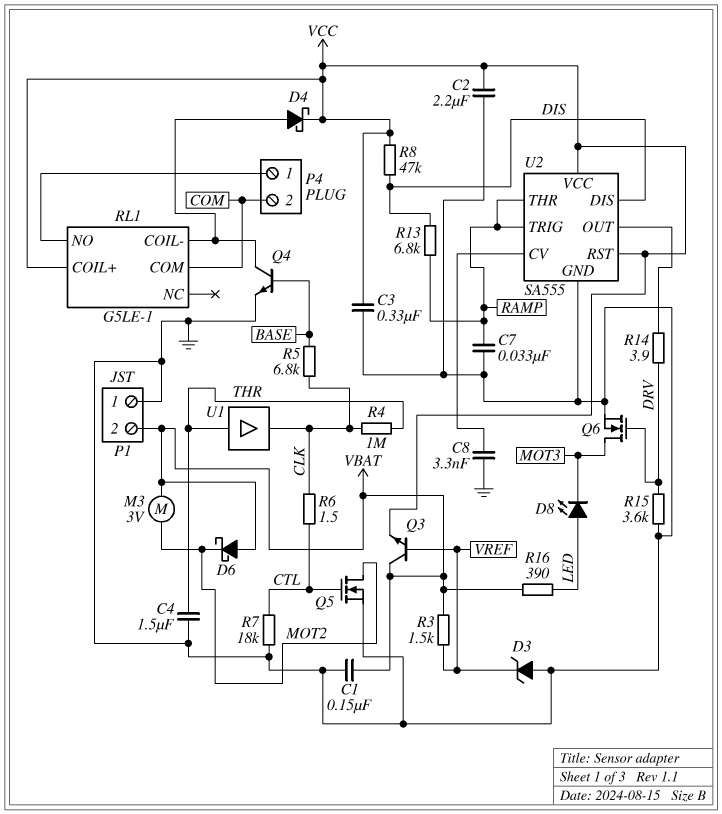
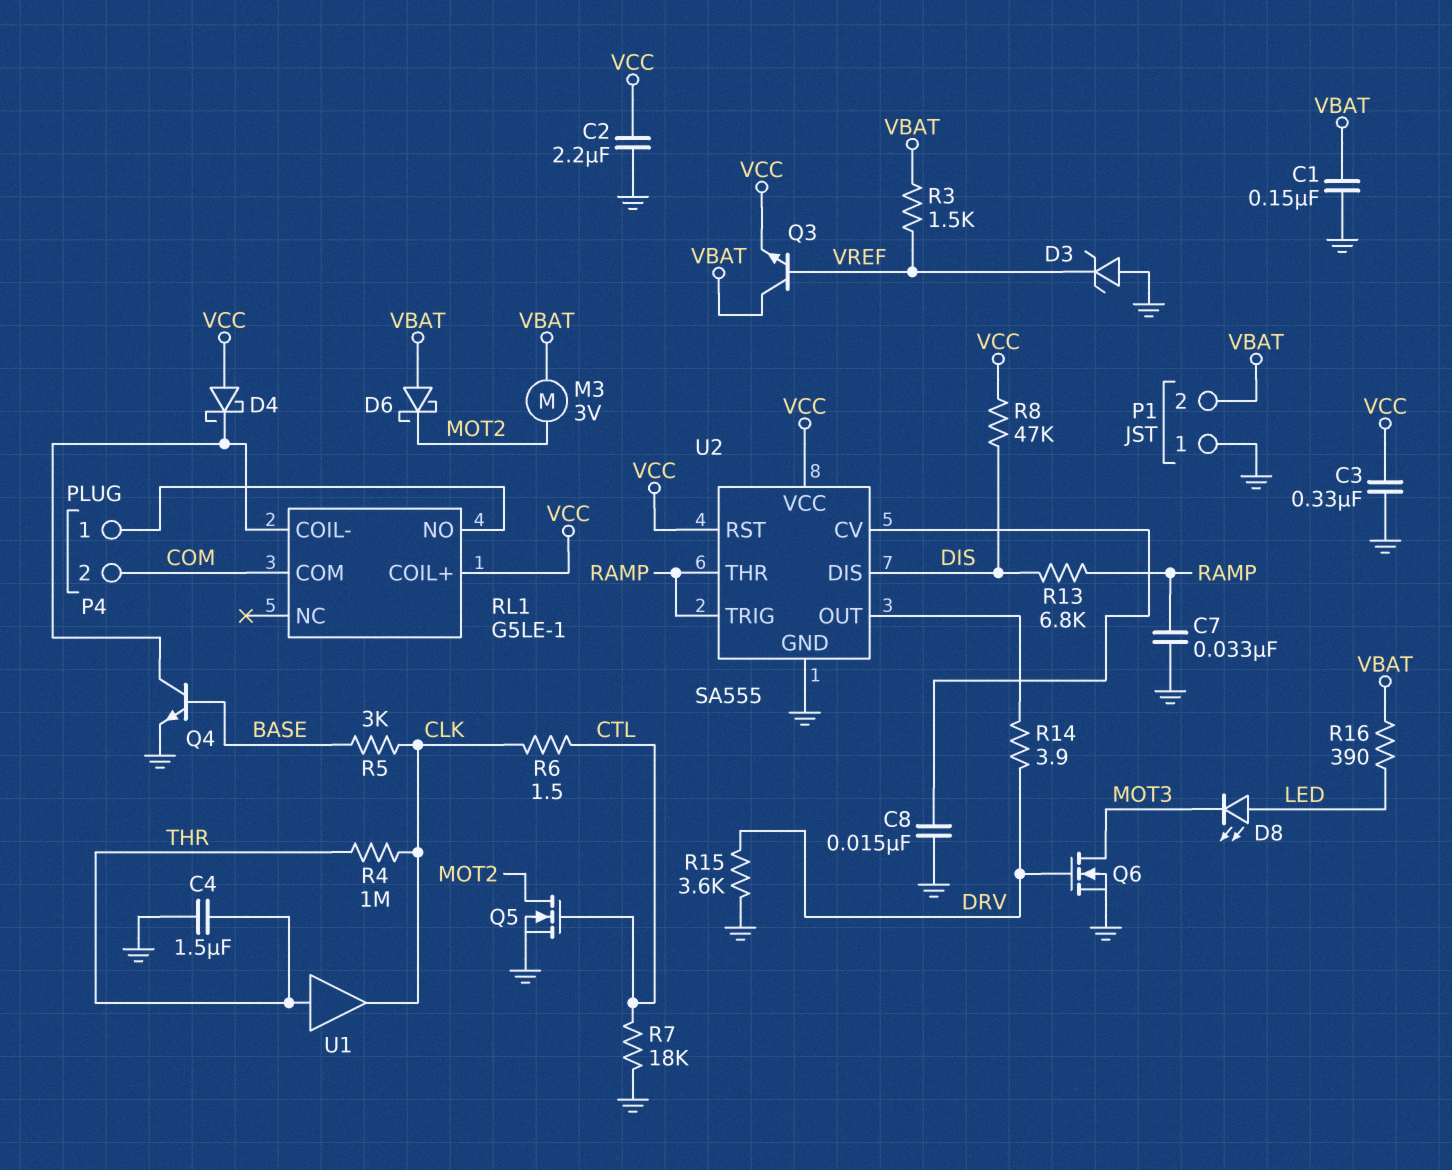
C8: 3.3nF (GND, U2/CV) -> 15nF (GND, U2/CV)
D4: schottky (A RL1/COIL-, K VCC) -> schottky (A VCC, K RL1/COIL-)
R5: 6.8k (BASE, CLK) -> 3k (BASE, CLK)

